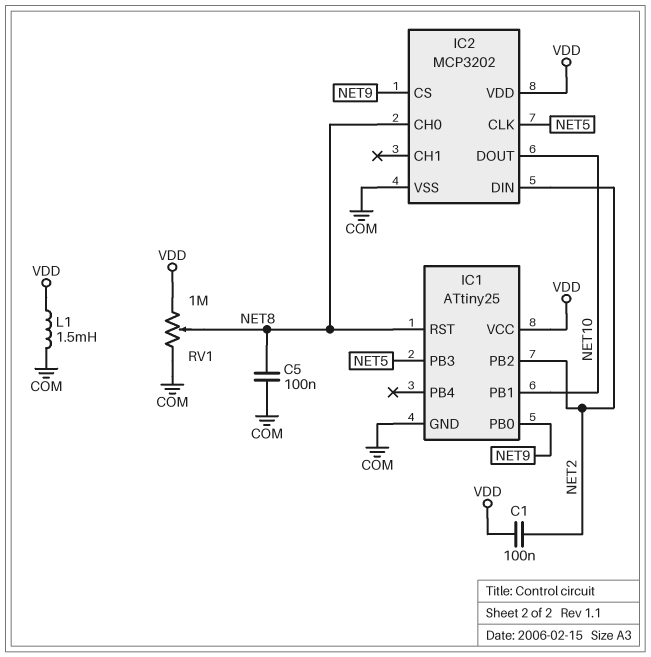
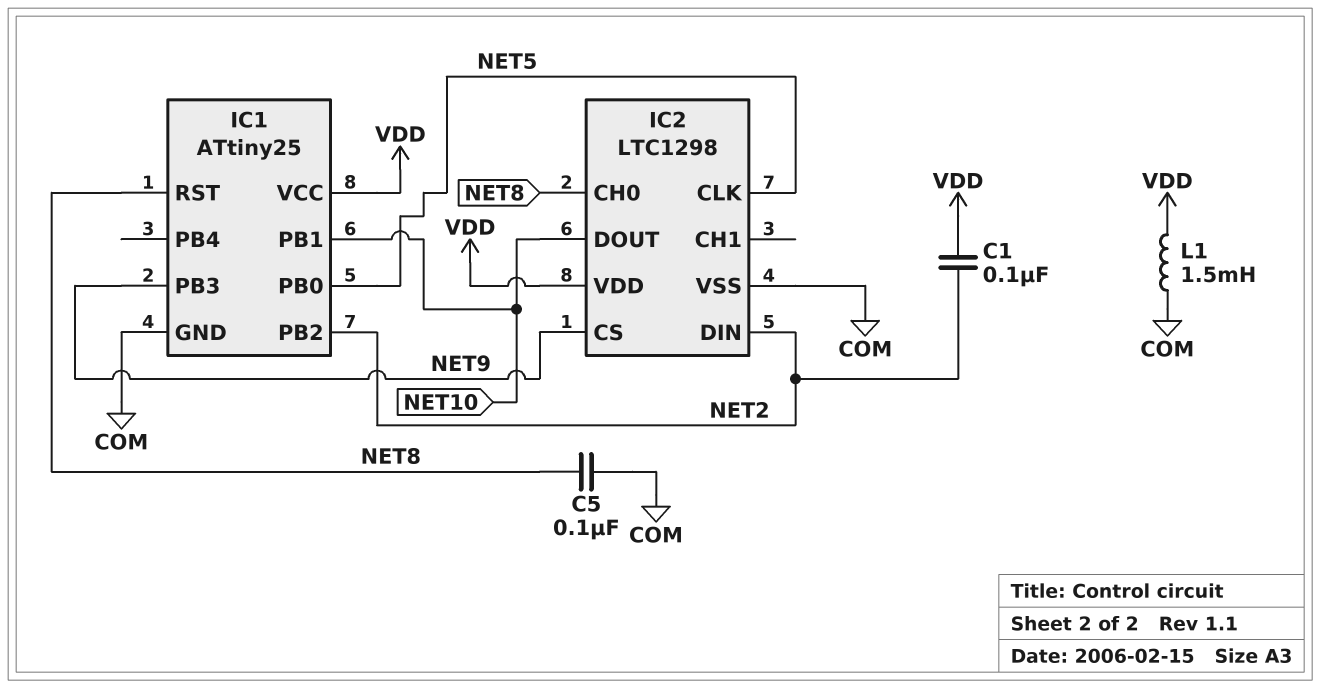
IC1 pin PB0: NET9 -> NET5
IC1 pin PB3: NET5 -> NET9
IC2: MCP3202 -> LTC1298
RV1: 1M (COM, VDD, wiper NET8) -> none

